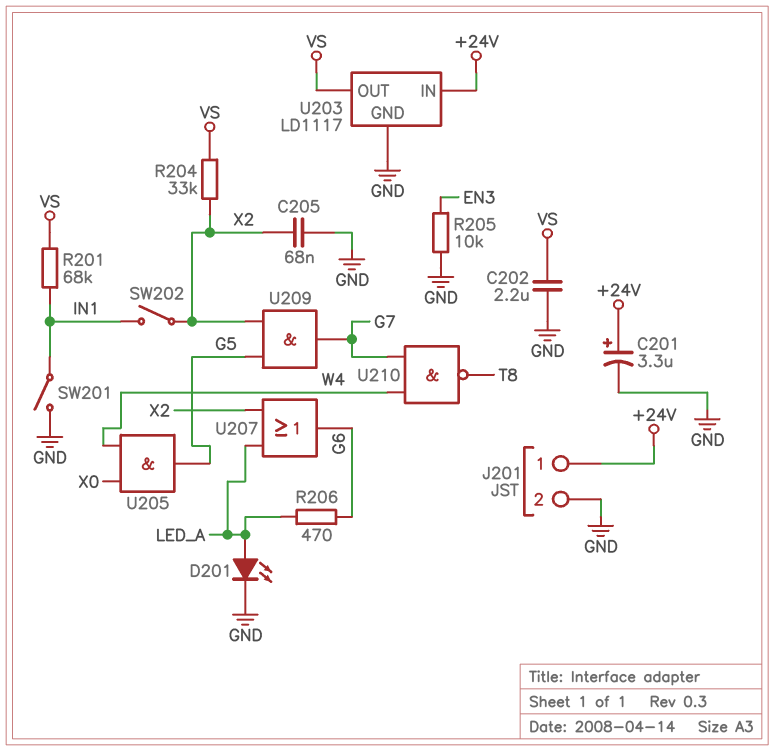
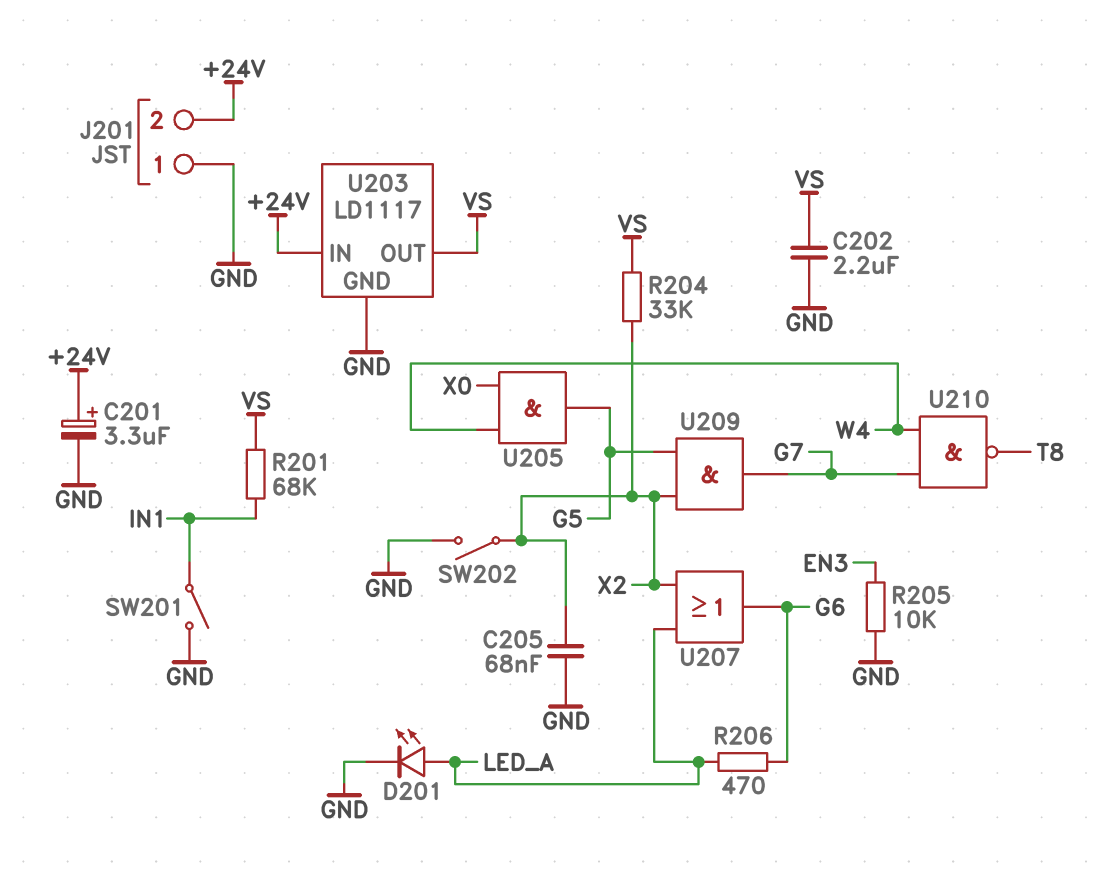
J201 pin 1: +24V -> GND
J201 pin 2: GND -> +24V
SW202: switch (IN1, X2) -> switch (GND, X2)

